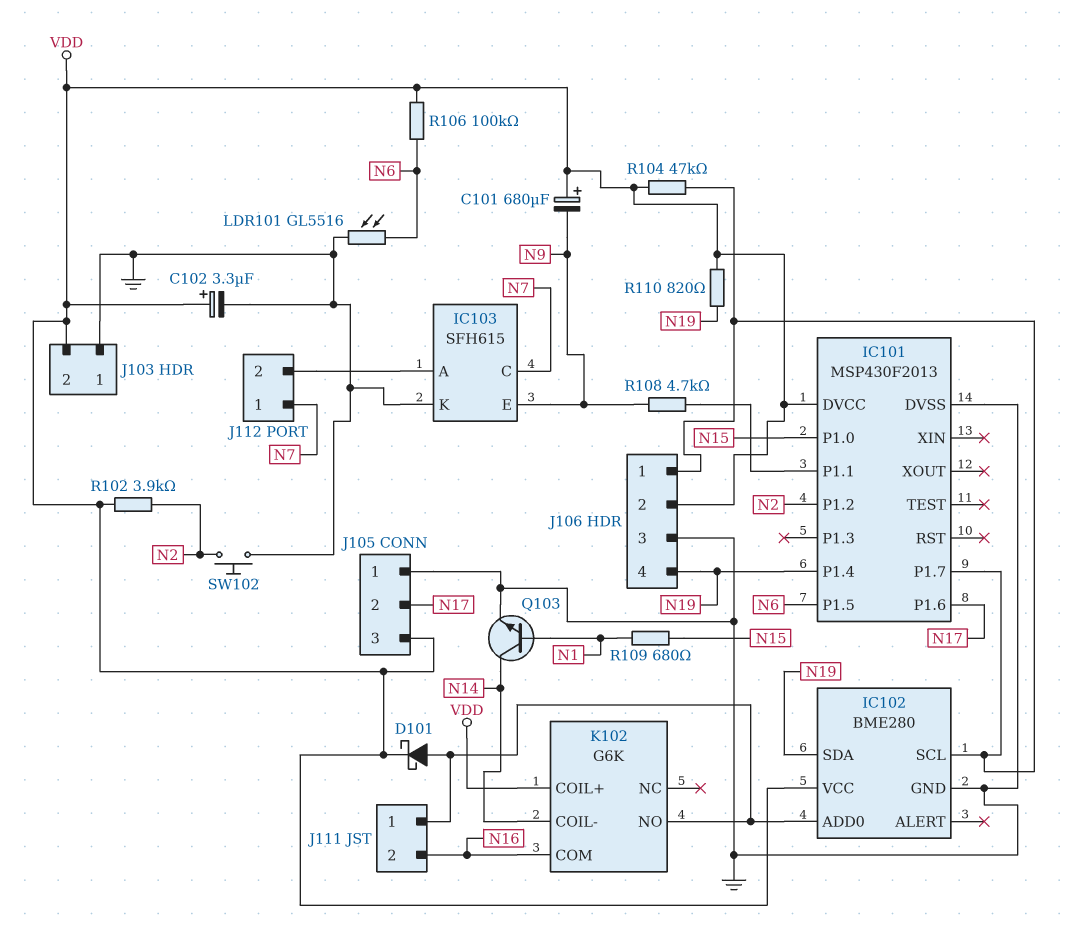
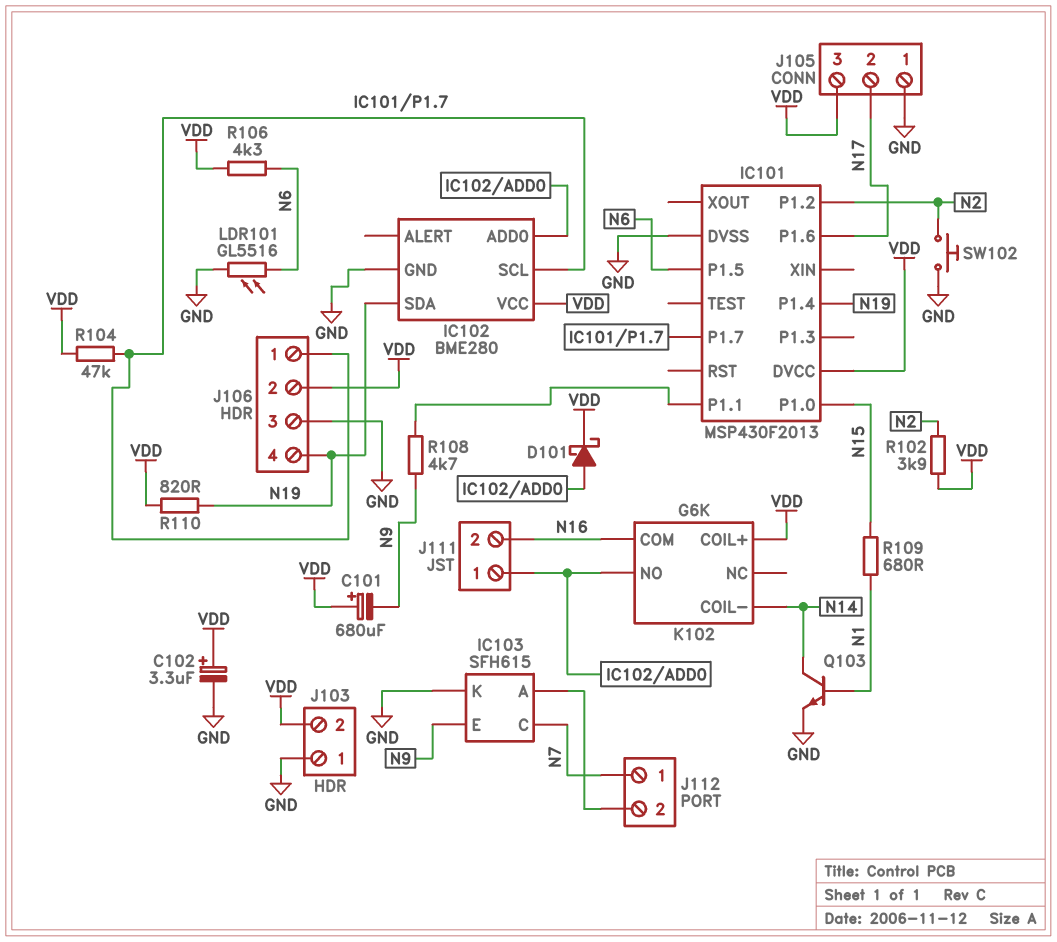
R106: 100k (N6, VDD) -> 4.3k (N6, VDD)

